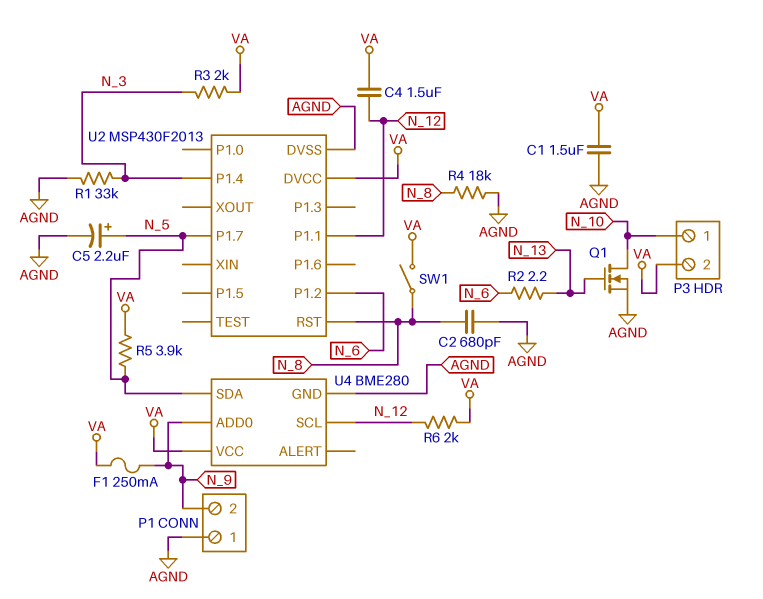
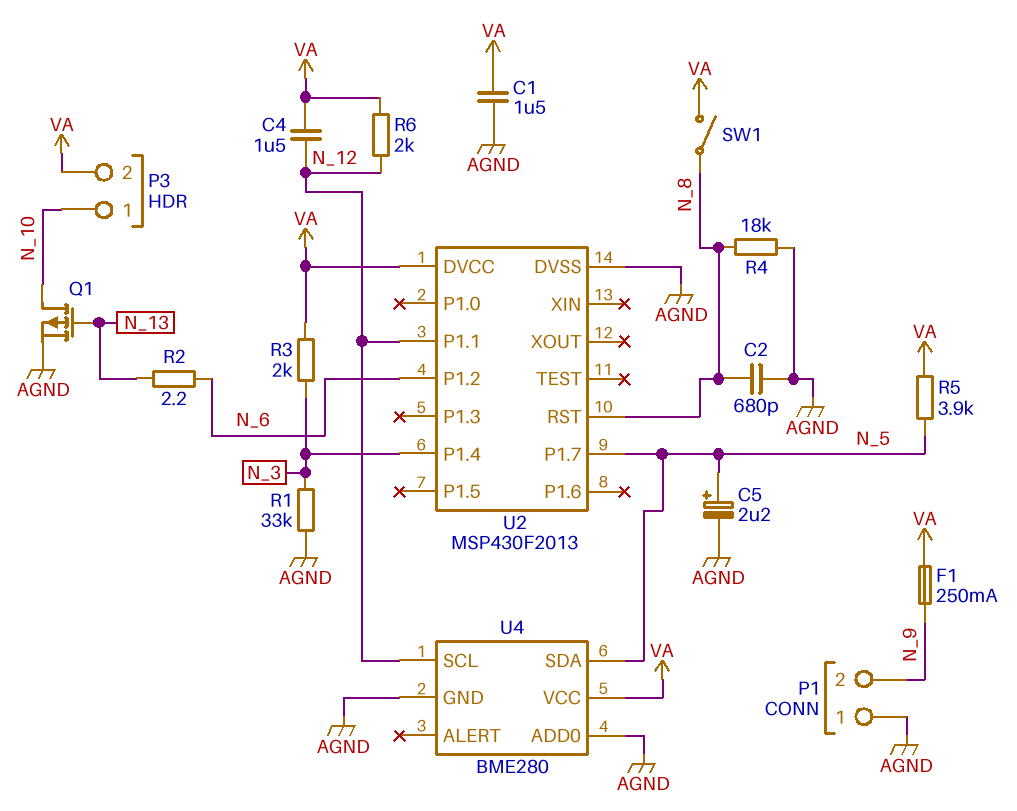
Q1: NMOS (G N_13, D N_10, S AGND) -> PMOS (G N_13, D N_10, S AGND)
U4 pin ADD0: N_9 -> AGND

